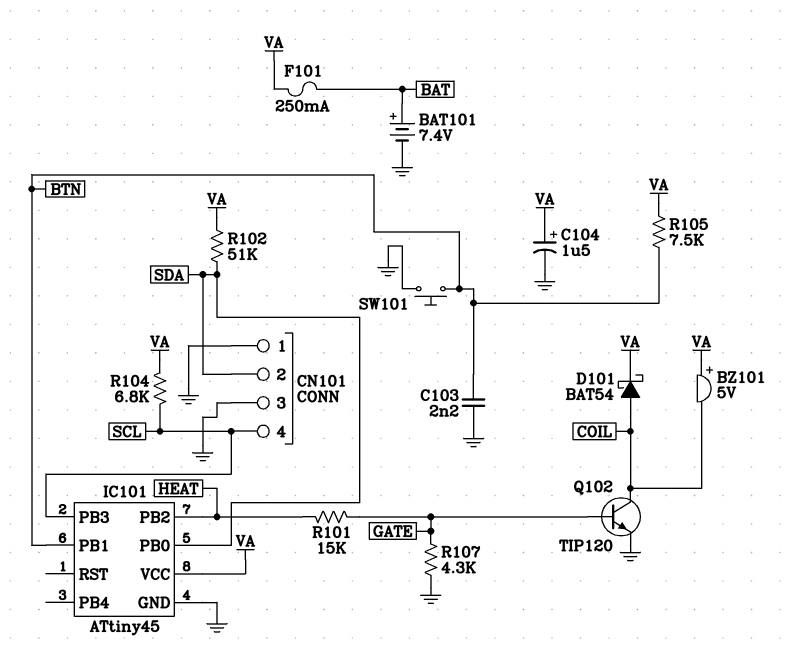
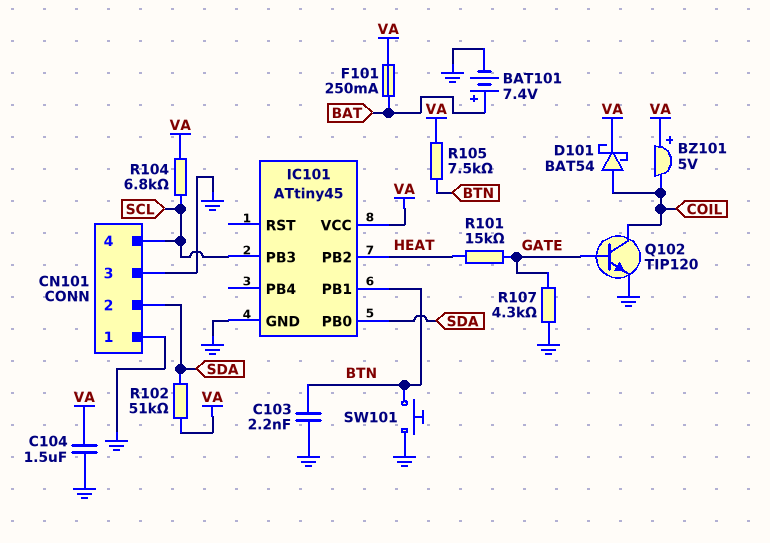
C104: 1.5uF (plus VA, minus GND) -> 1.5uF (GND, VA)

